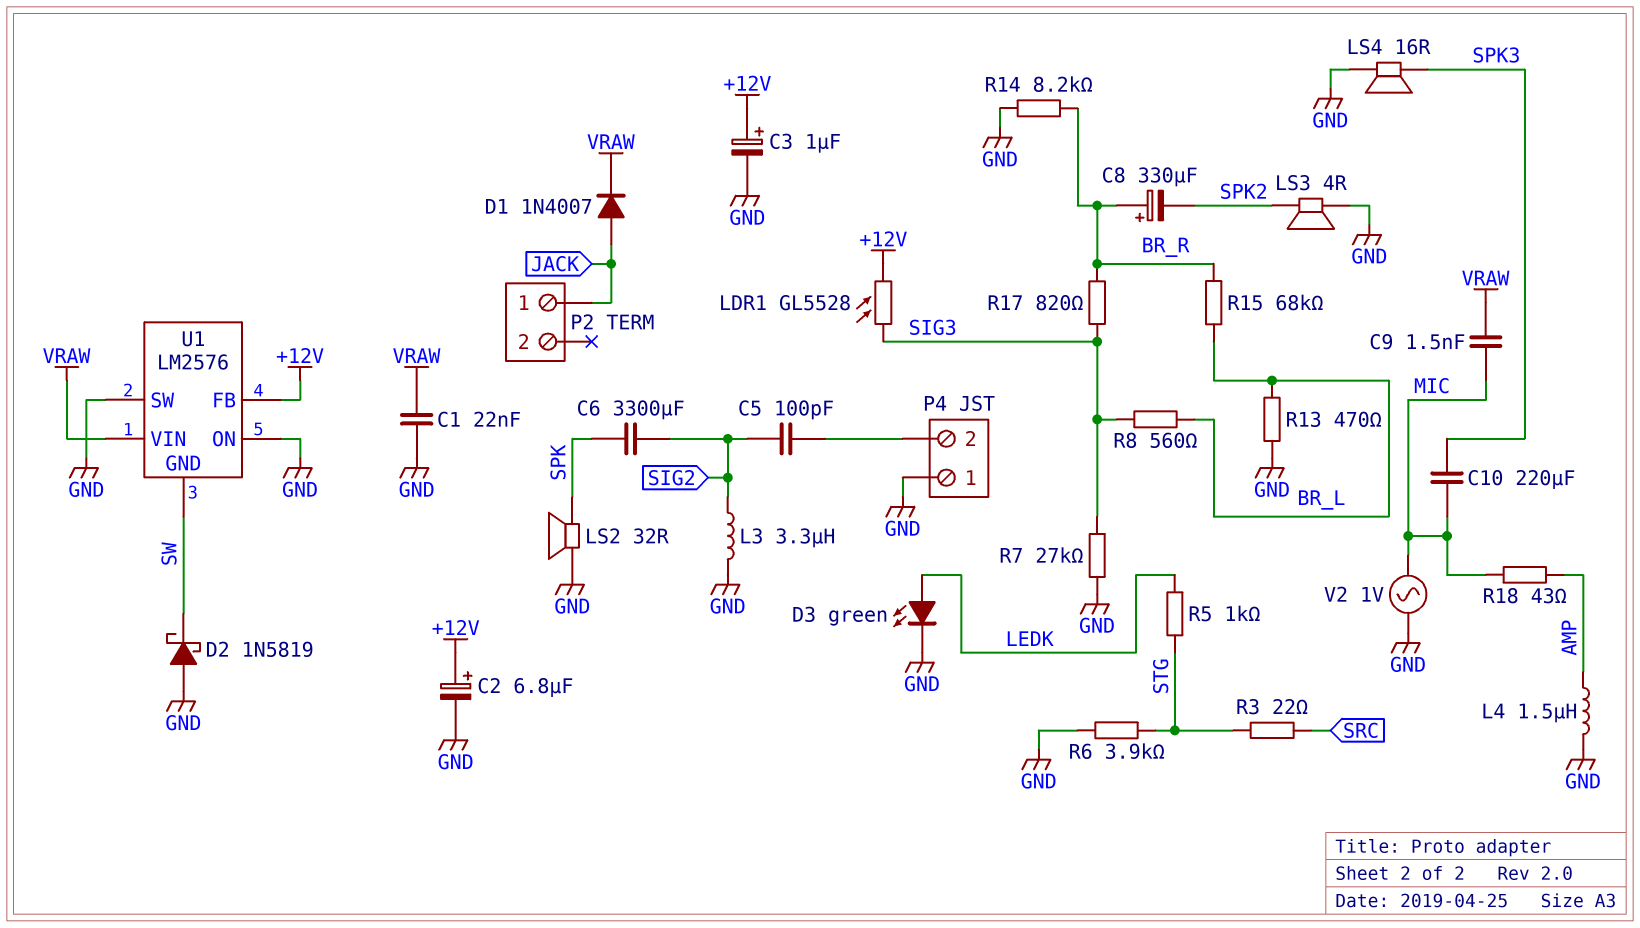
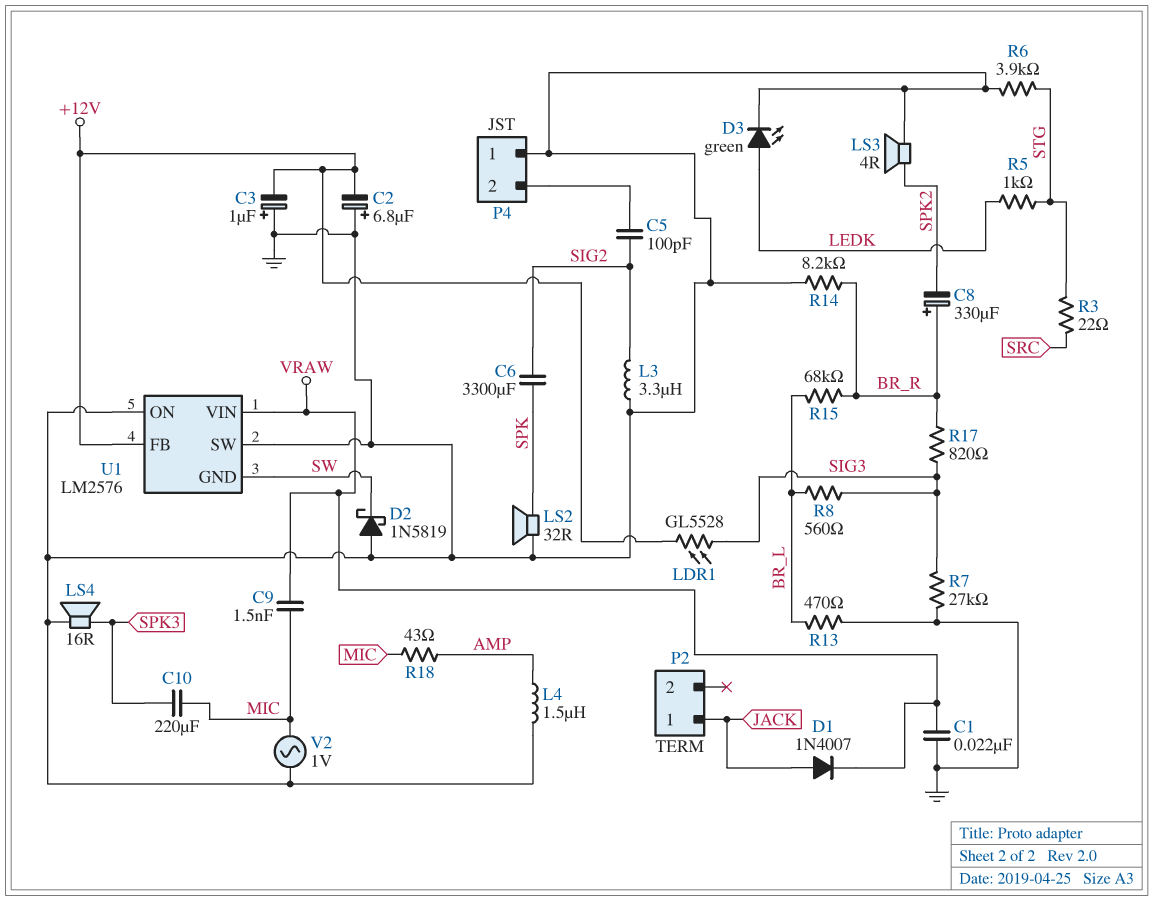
C2: 6.8uF (plus +12V, minus GND) -> 6.8uF (plus GND, minus +12V)
C3: 1uF (plus +12V, minus GND) -> 1uF (plus GND, minus +12V)

